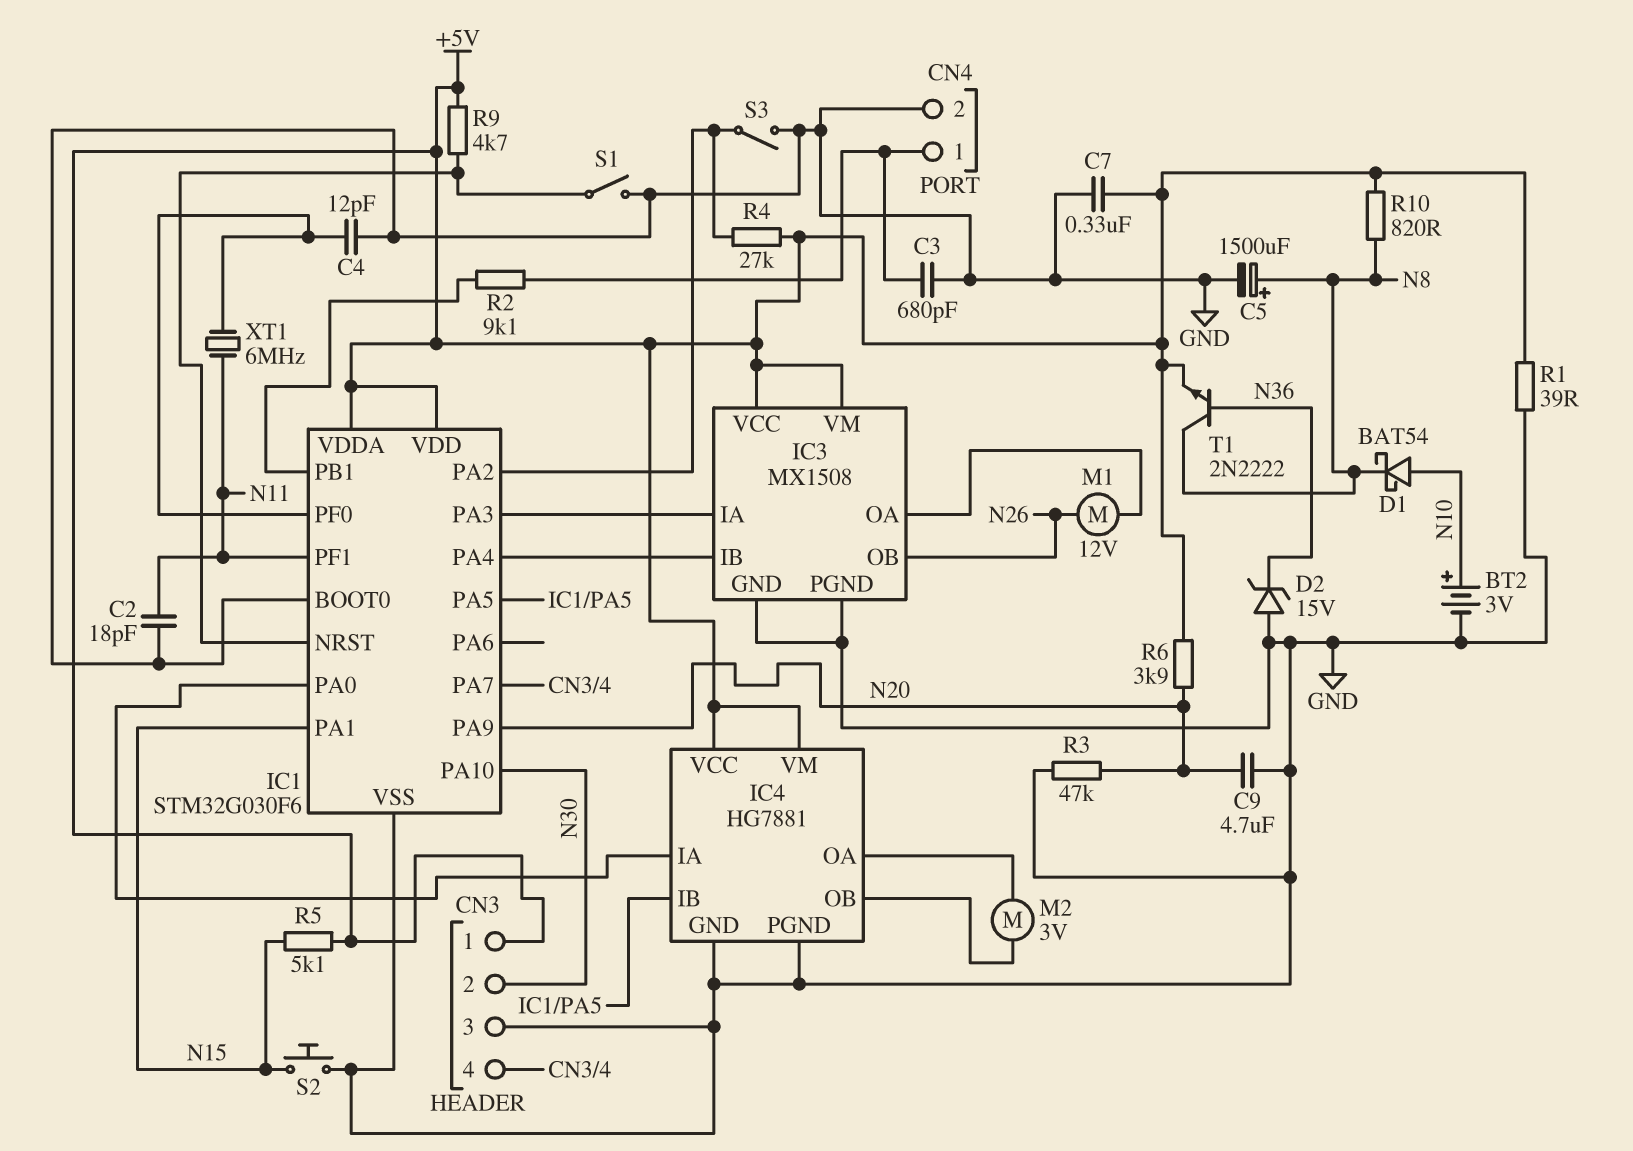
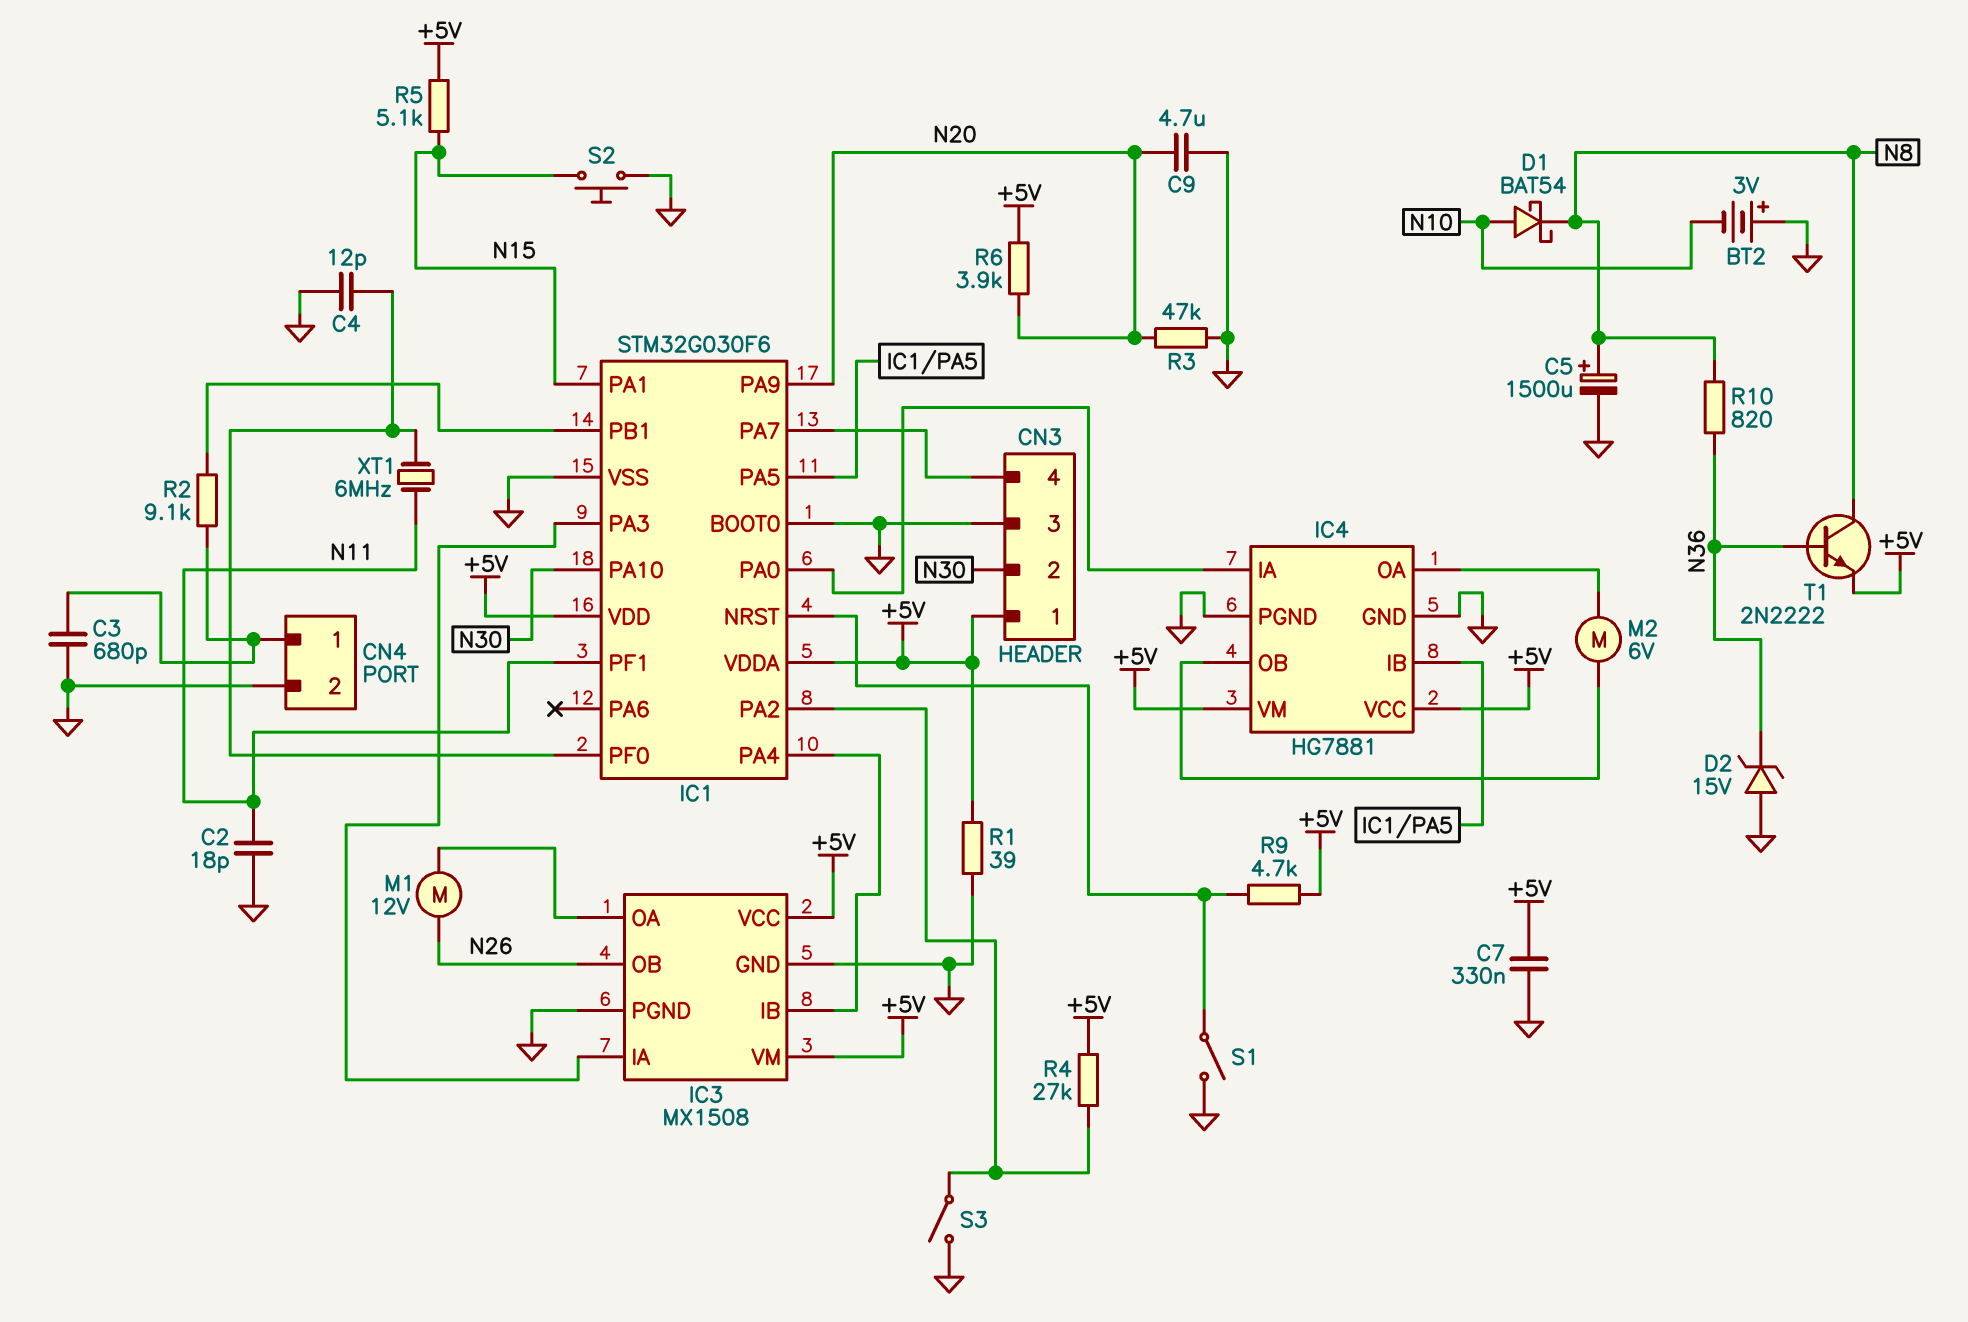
BT2: 3V (plus N10, minus GND) -> 3V (plus GND, minus N10)
M2: motor 3V (IC4/OA, IC4/OB) -> motor 6V (IC4/OA, IC4/OB)
R10: 820 (+5V, N8) -> 820 (N8, N36)

